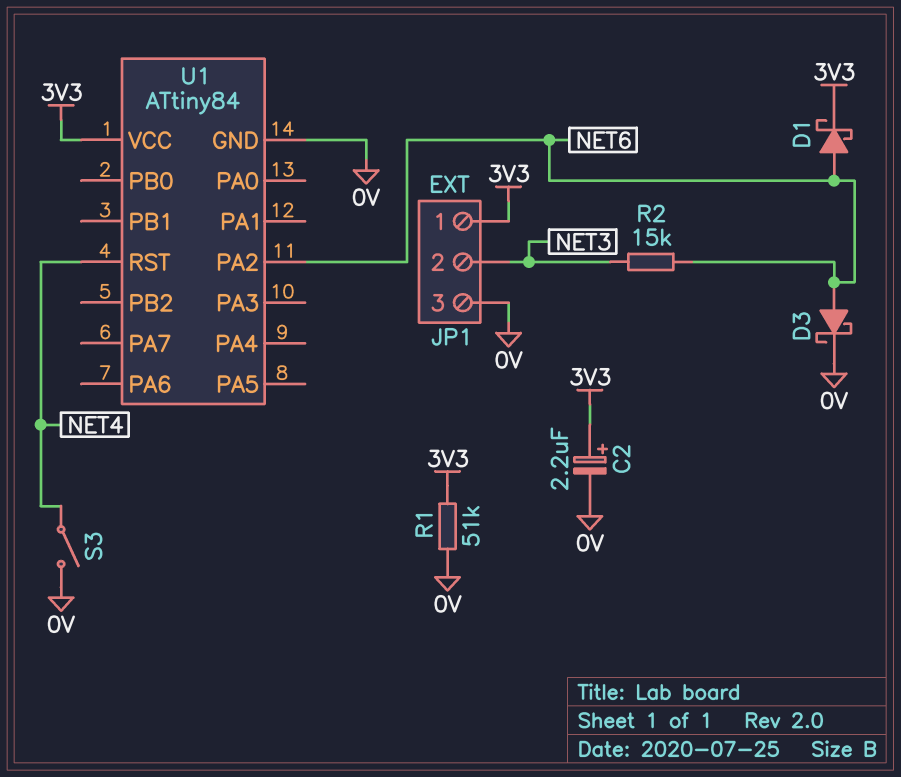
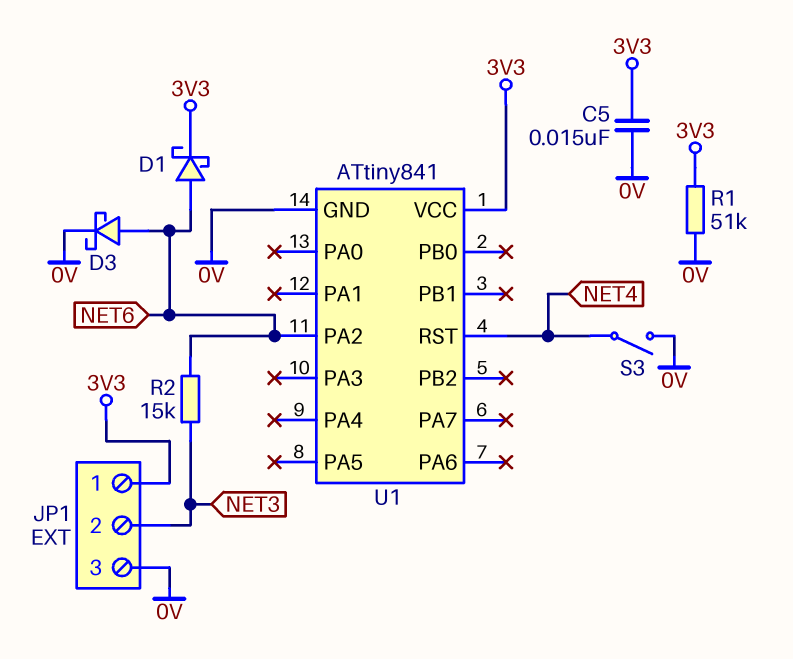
C2: 2.2uF (plus 3V3, minus 0V) -> none
C5: none -> 15nF (0V, 3V3)
U1: ATtiny84 -> ATtiny841

